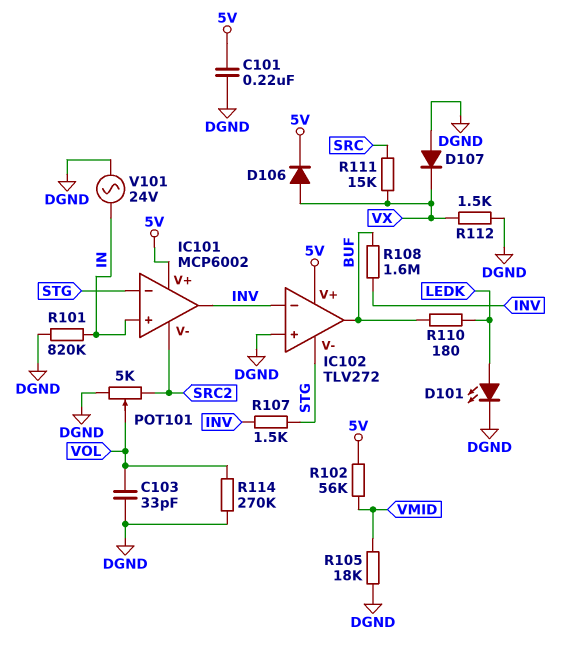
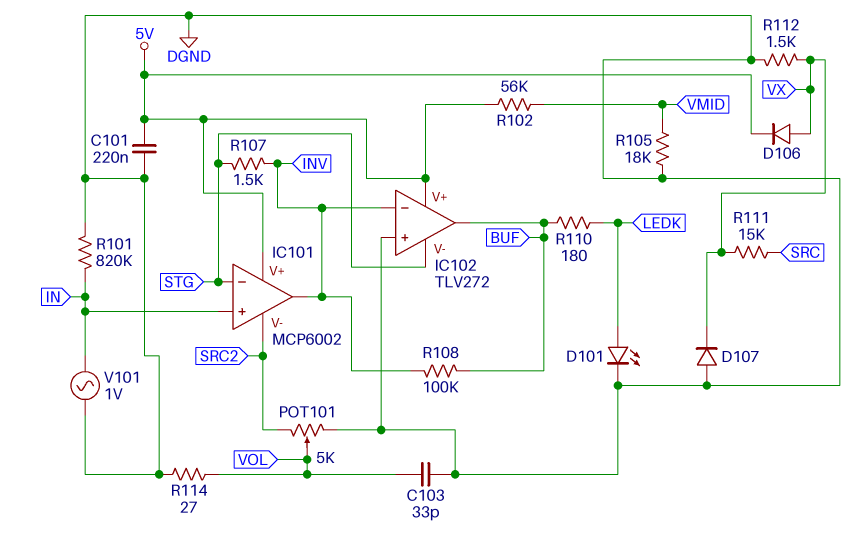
R108: 1.6M (BUF, INV) -> 100k (BUF, INV)
R114: 270k (DGND, VOL) -> 27 (DGND, VOL)
V101: AC 24V (DGND, IN) -> AC 1V (DGND, IN)

